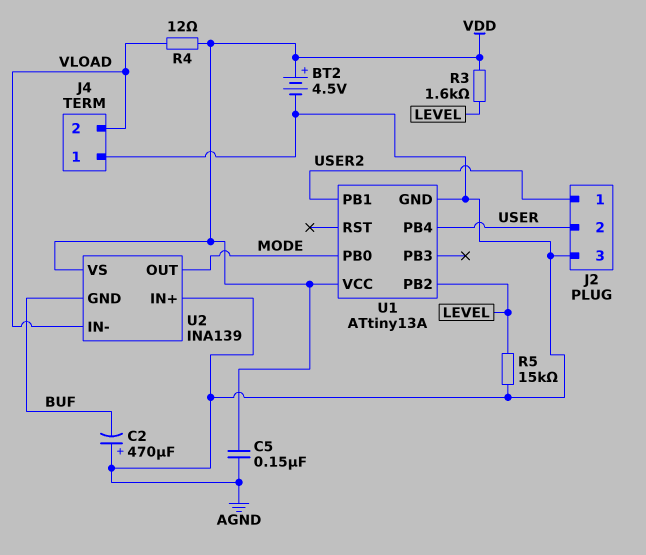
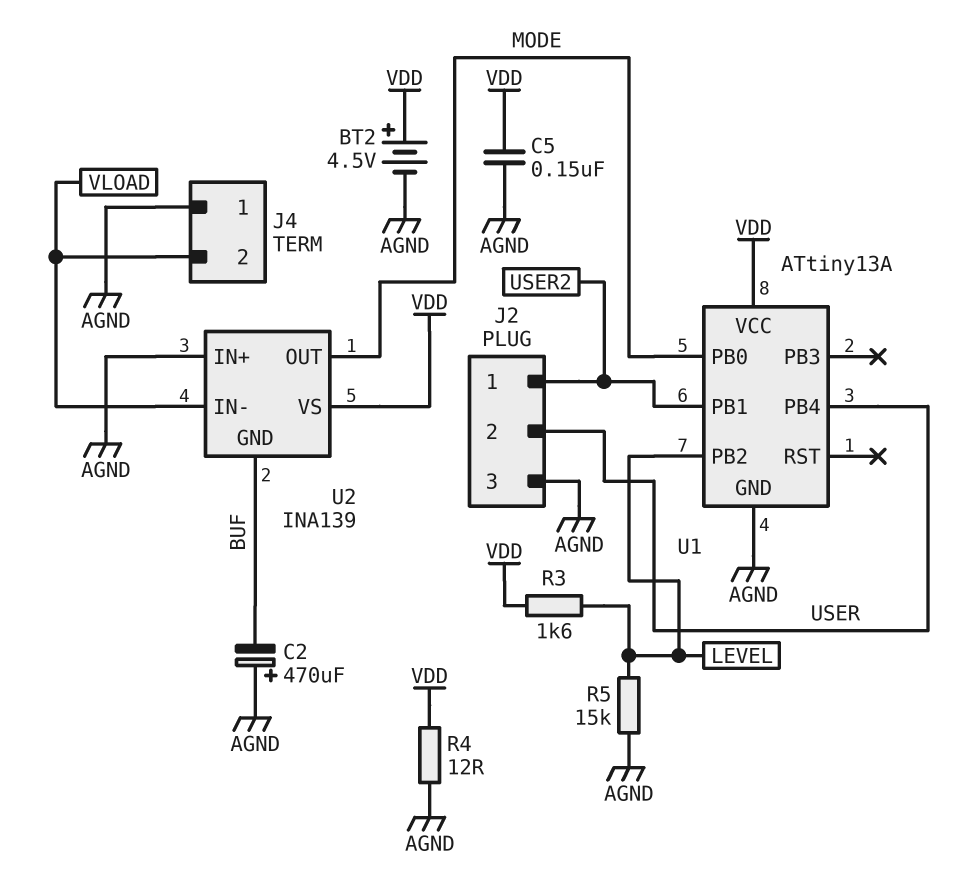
R4: 12 (VDD, VLOAD) -> 12 (AGND, VDD)

